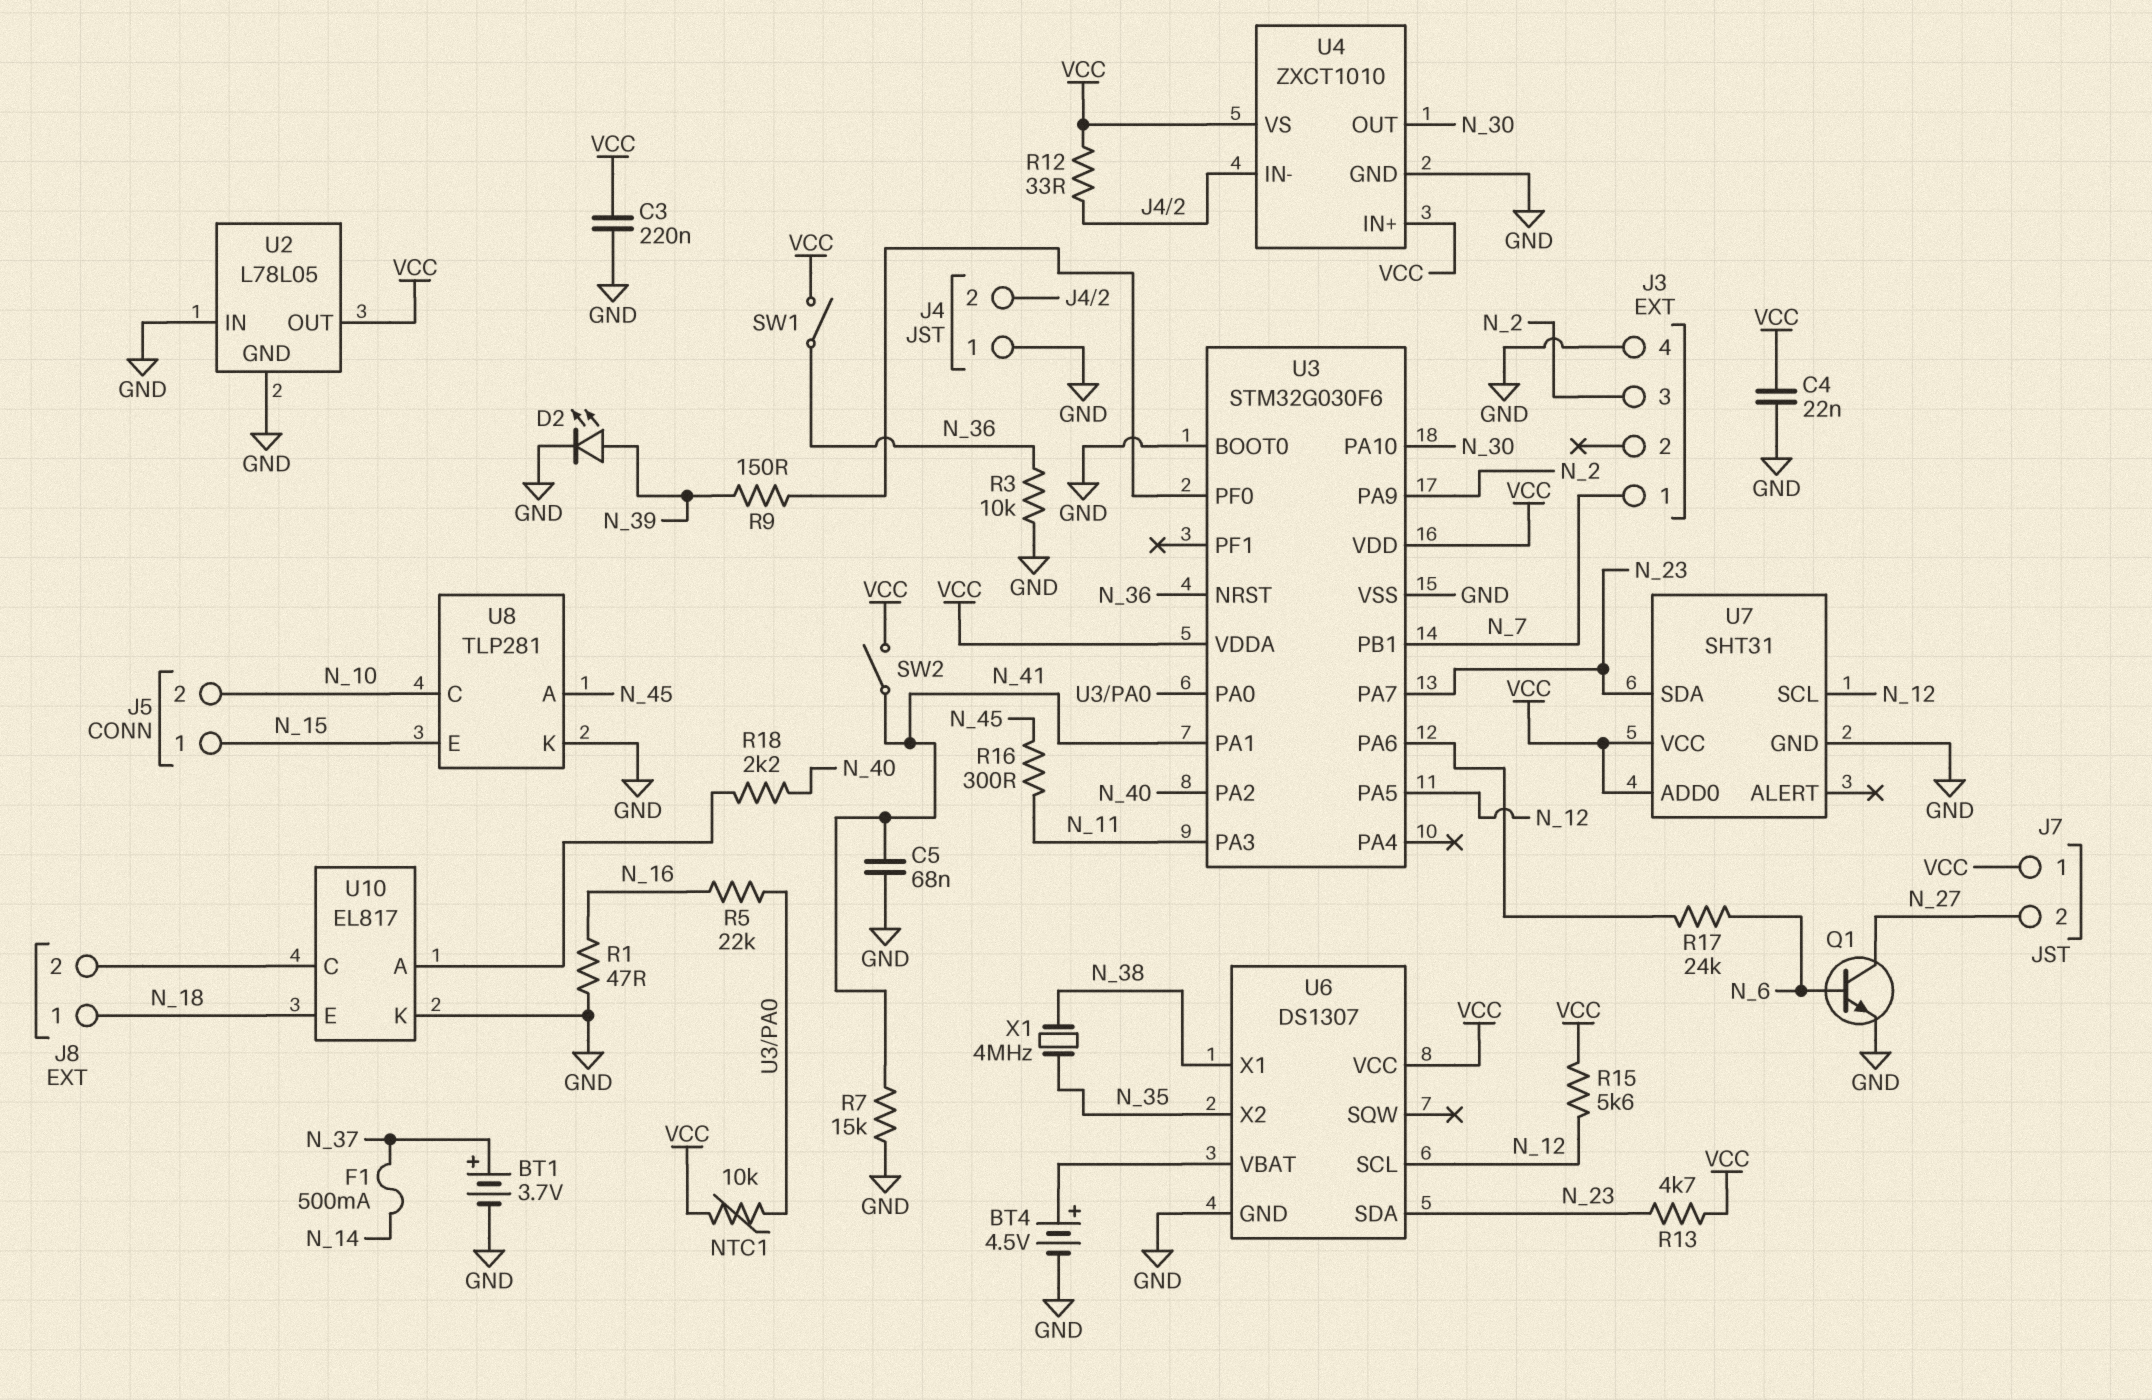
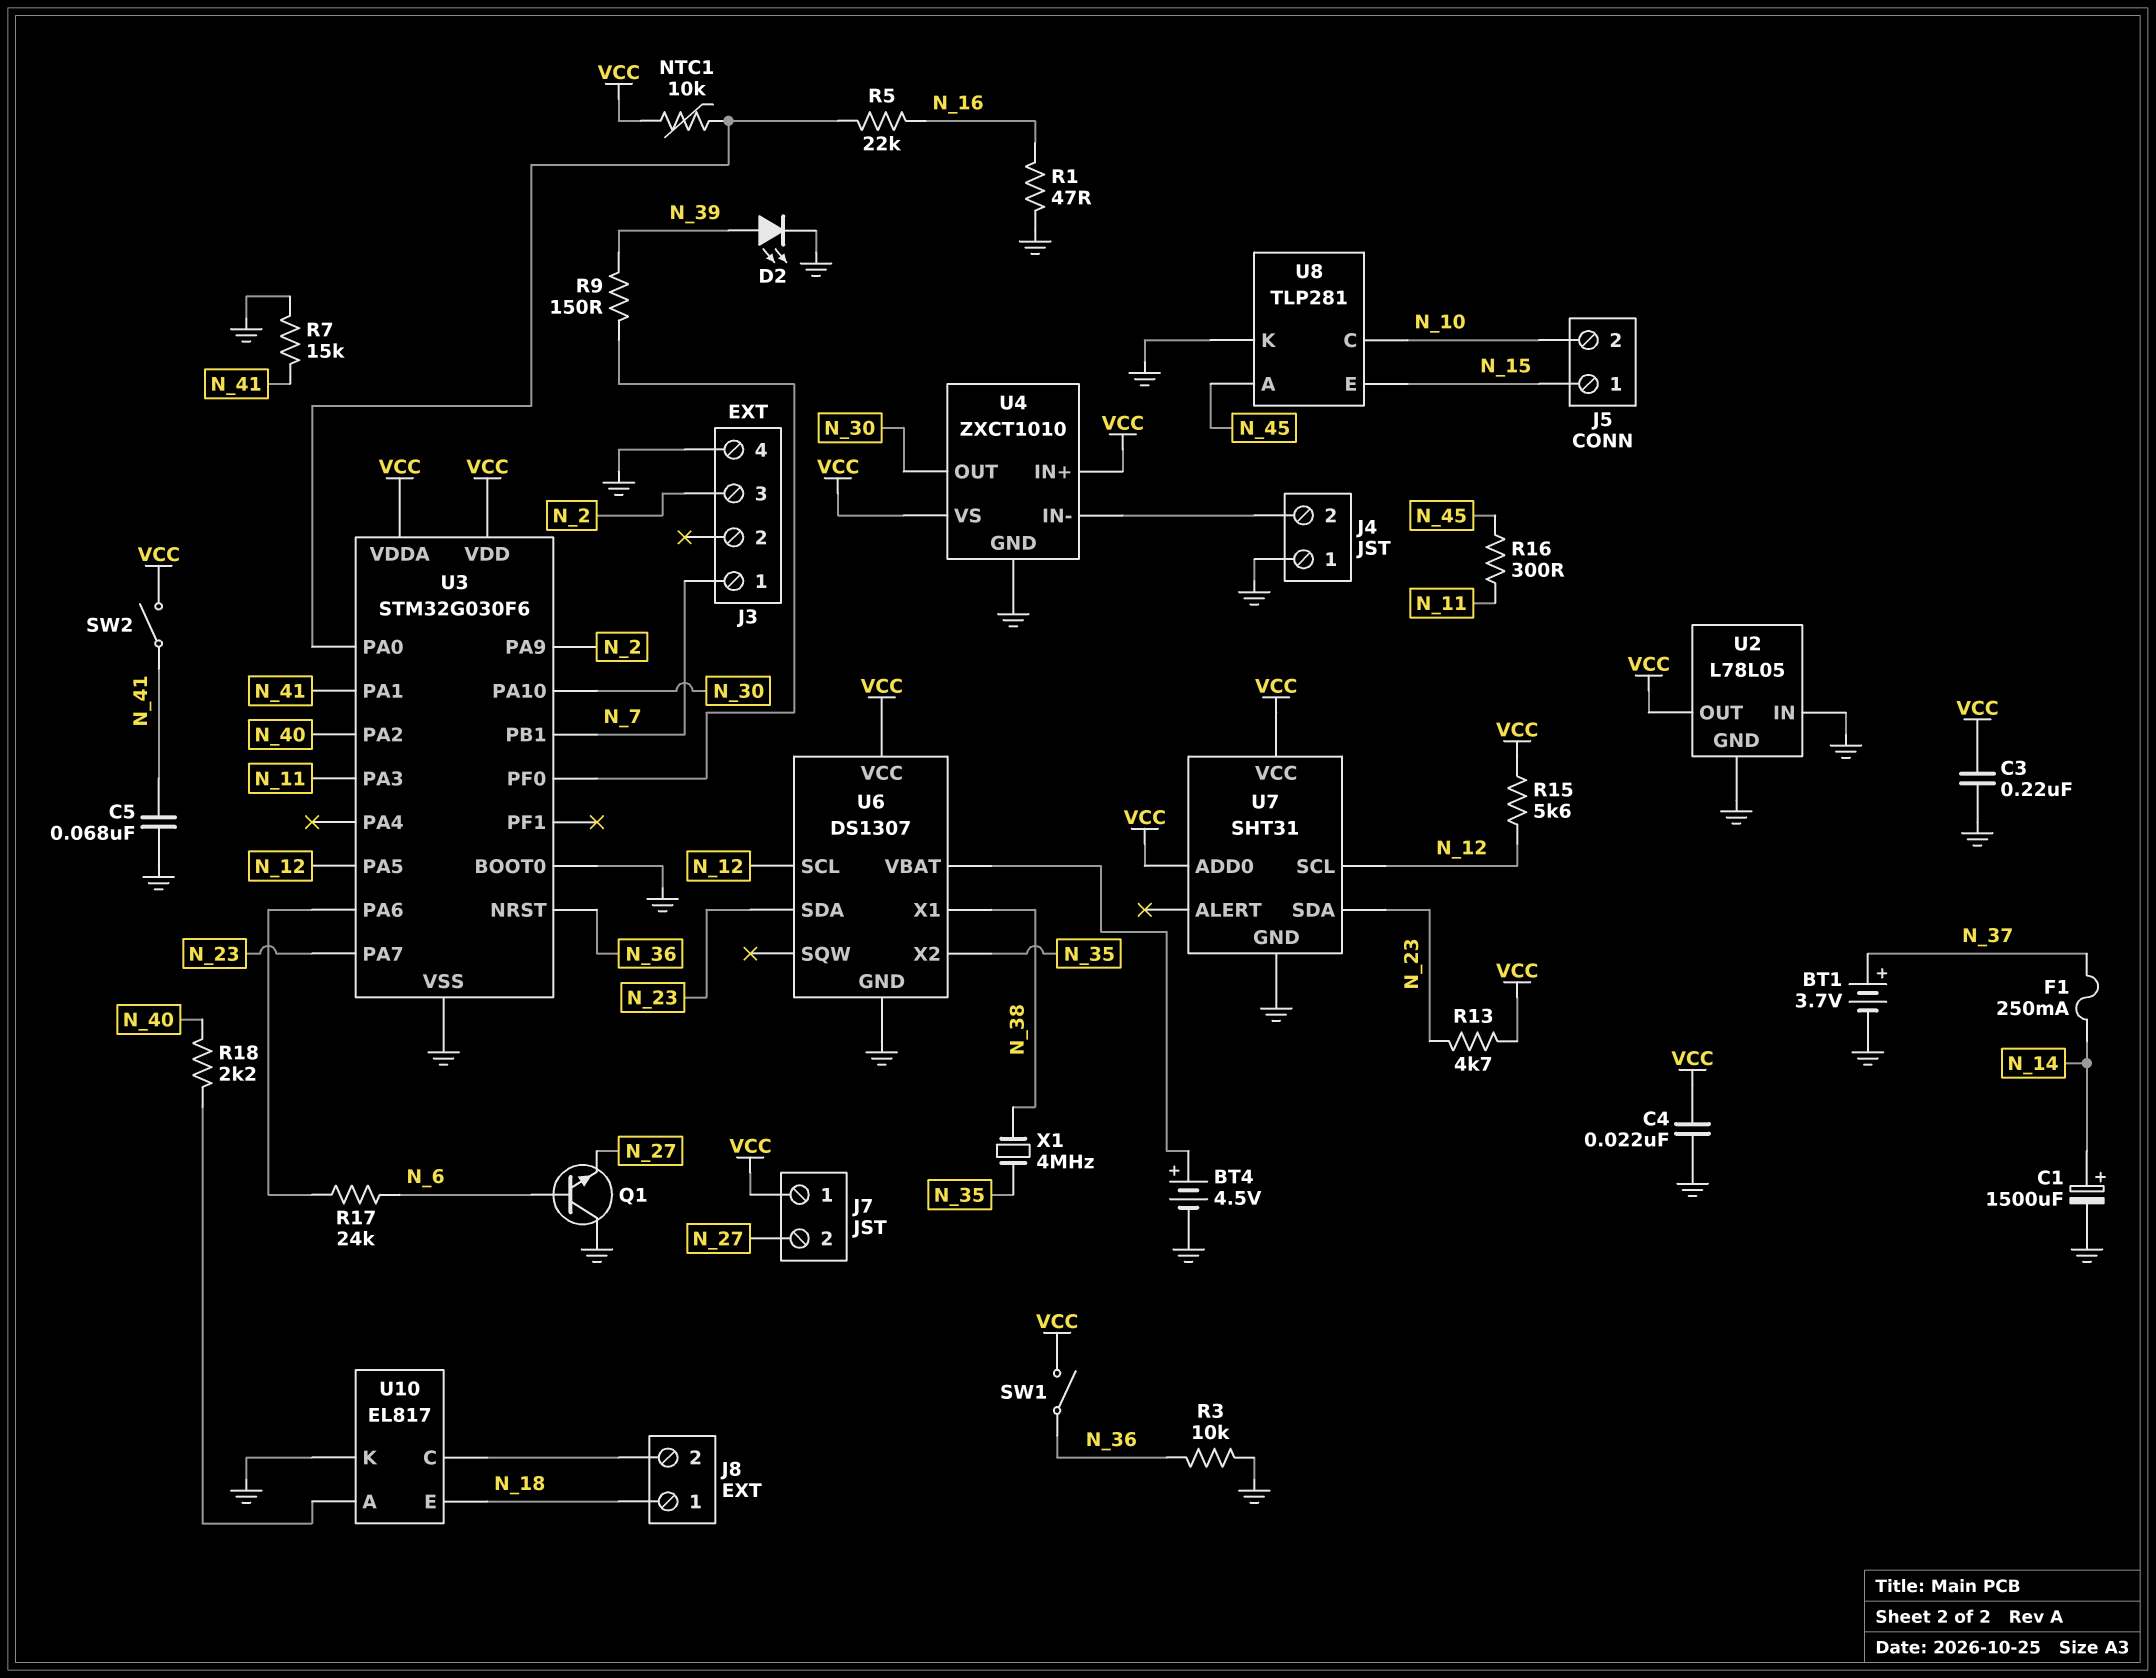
C1: none -> 1500uF (plus N_14, minus GND)
F1: 500mA (N_14, N_37) -> 250mA (N_14, N_37)
Q1: NPN (B N_6, C N_27, E GND) -> NPN (B N_6, C GND, E N_27)
R12: 33 (J4/2, VCC) -> none

